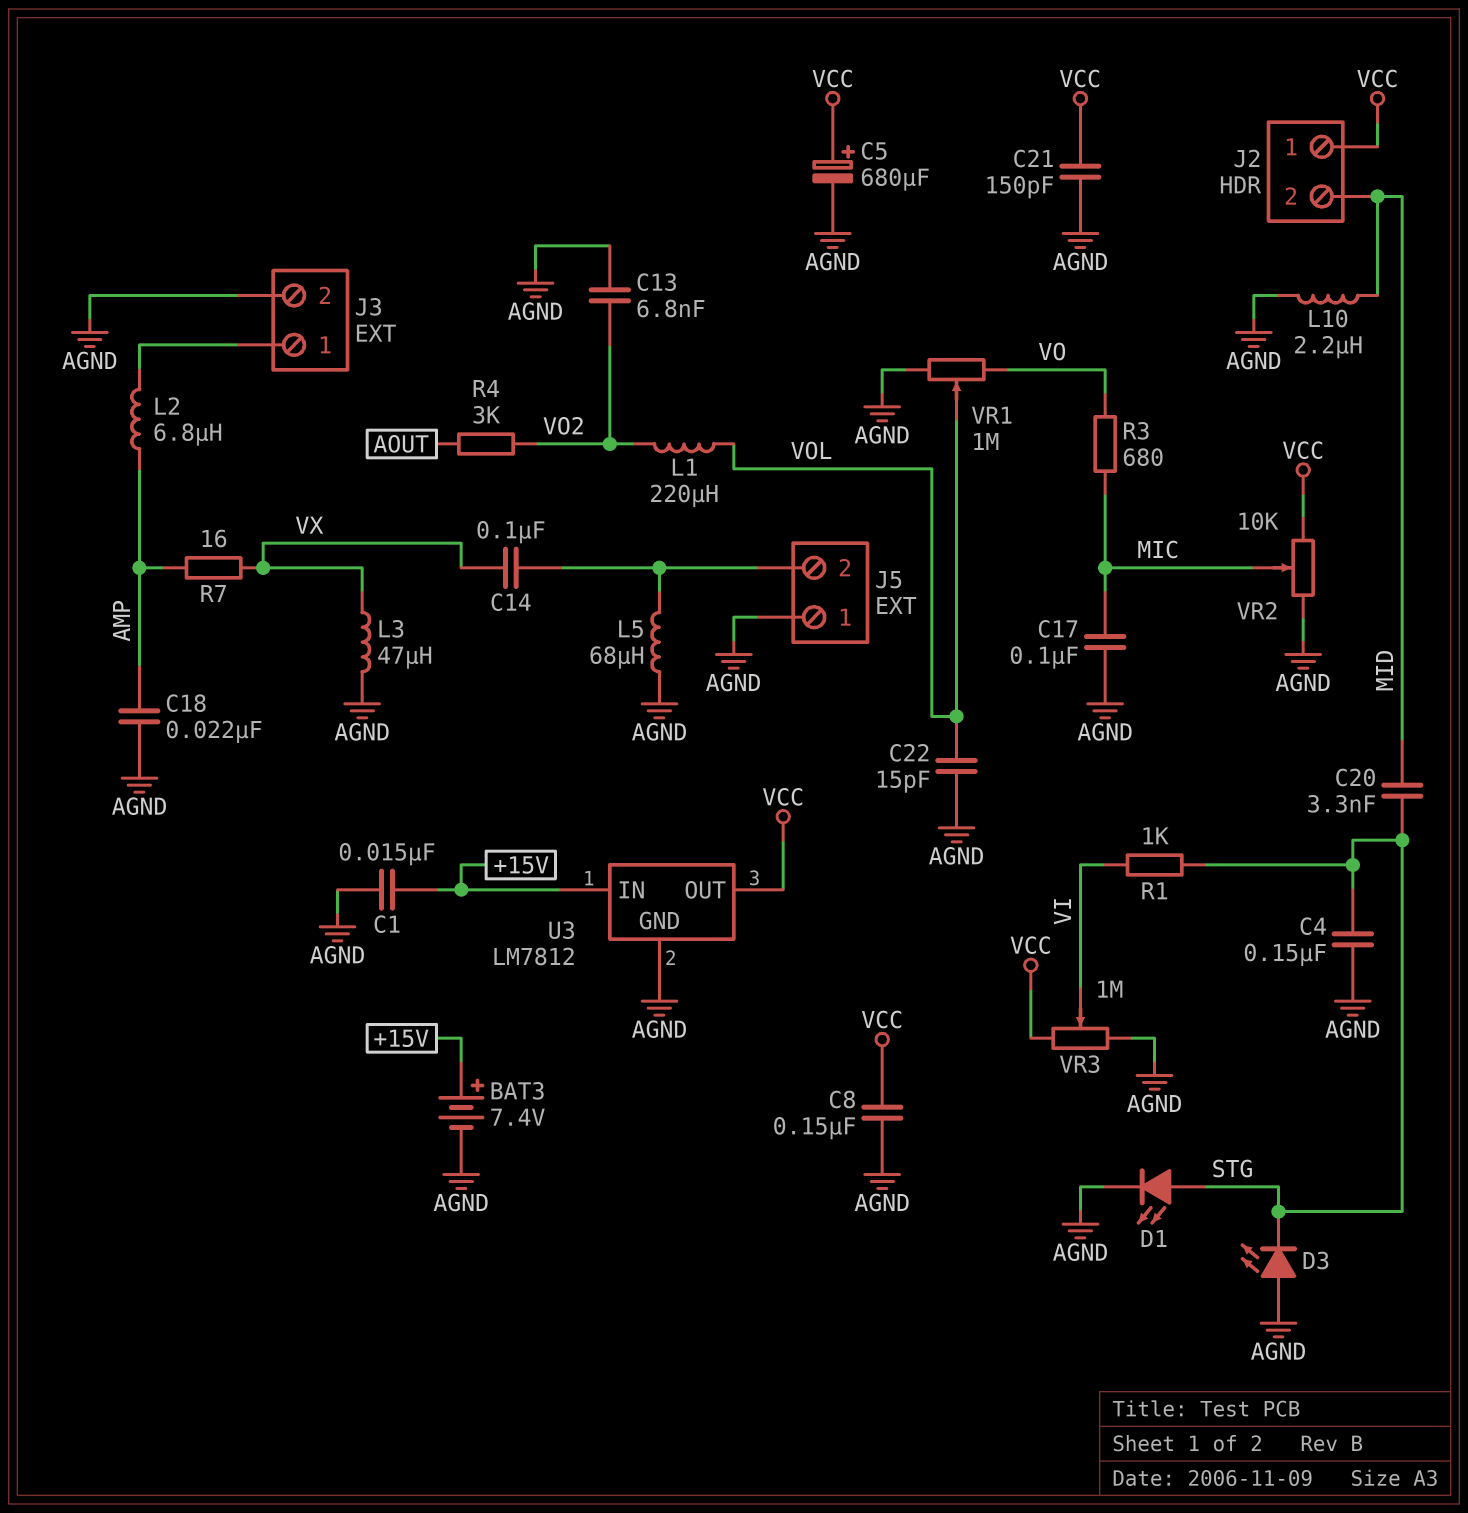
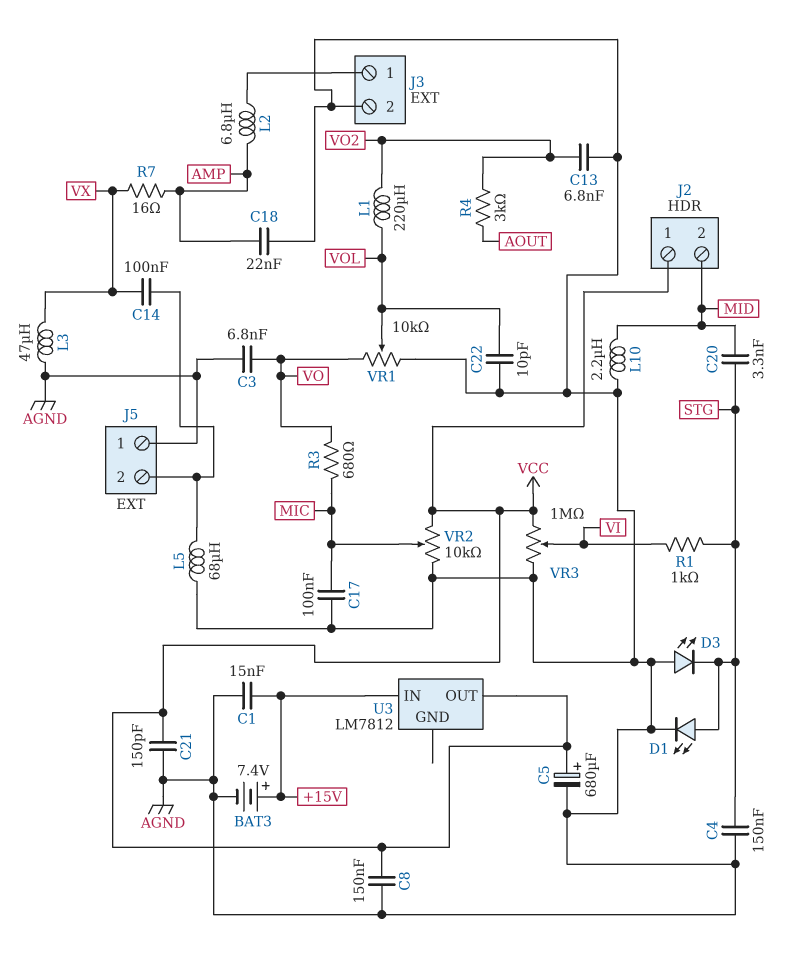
C3: none -> 6.8nF (AGND, VO)
C22: 15pF (AGND, VOL) -> 10pF (AGND, VOL)
U3 pin GND: AGND -> none
VR1: 1M (AGND, VO, wiper VOL) -> 10k (AGND, VO, wiper VOL)

